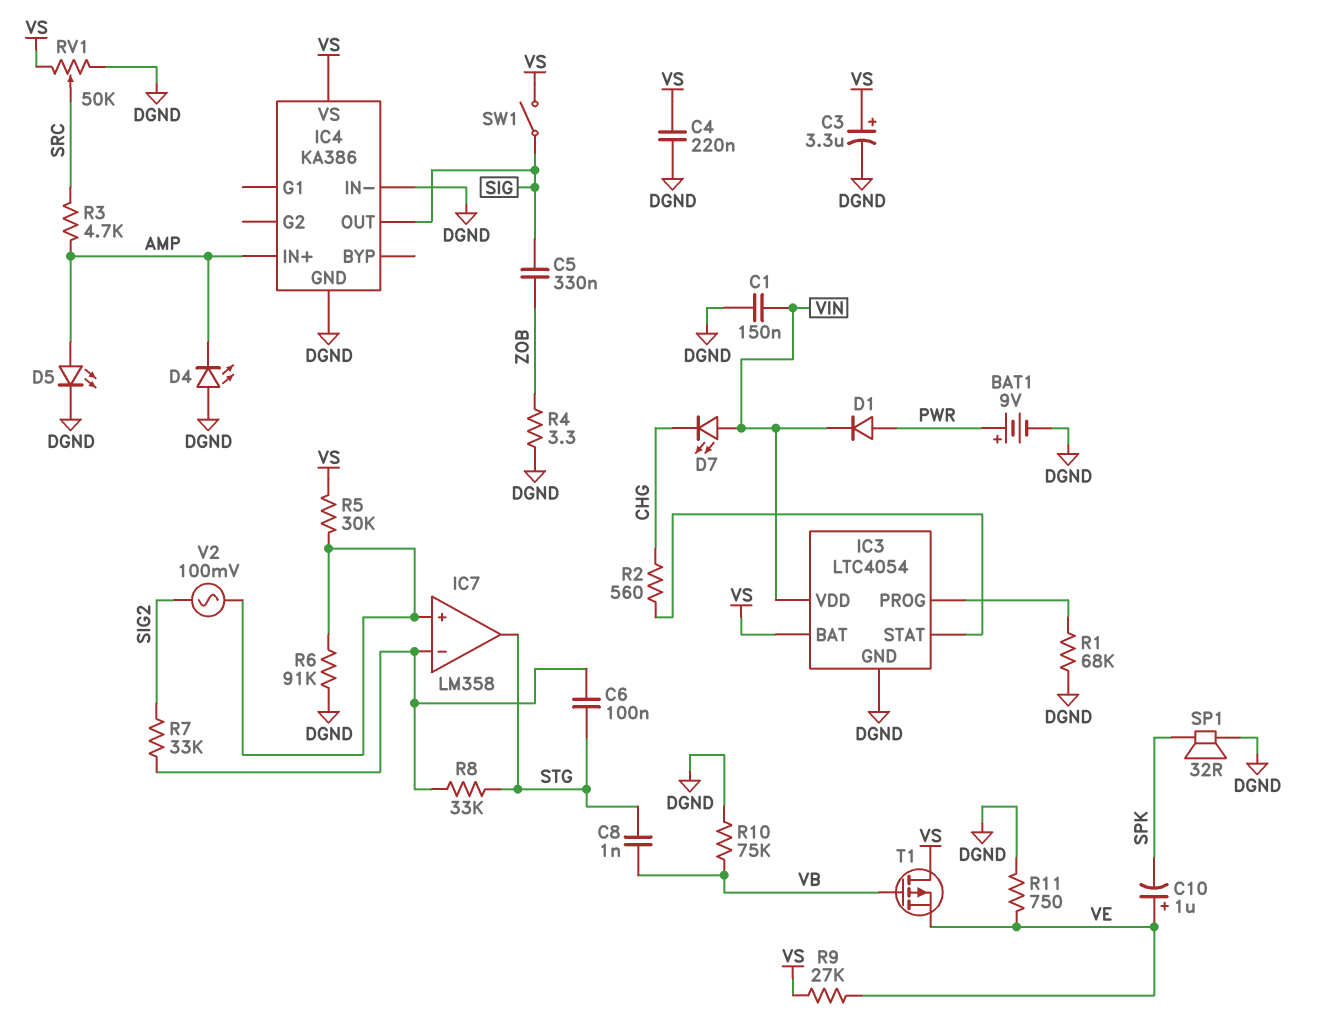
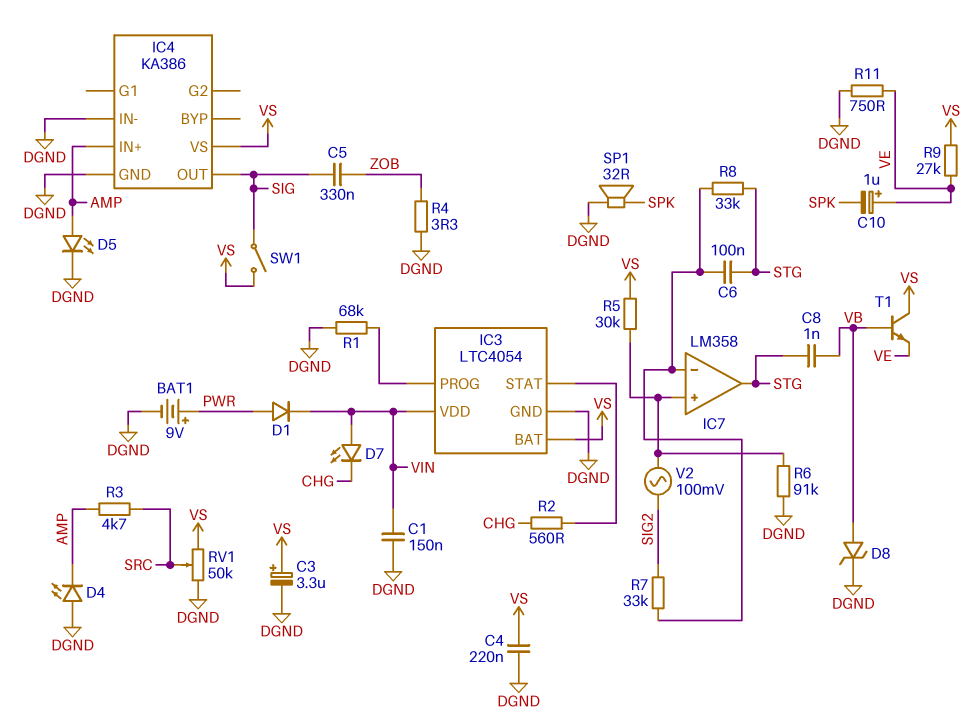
D8: none -> zener (A VB, K DGND)
R10: 75k (DGND, VB) -> none
T1: PMOS (G VB, D VS, S VE) -> NPN (B VB, C VS, E VE)

